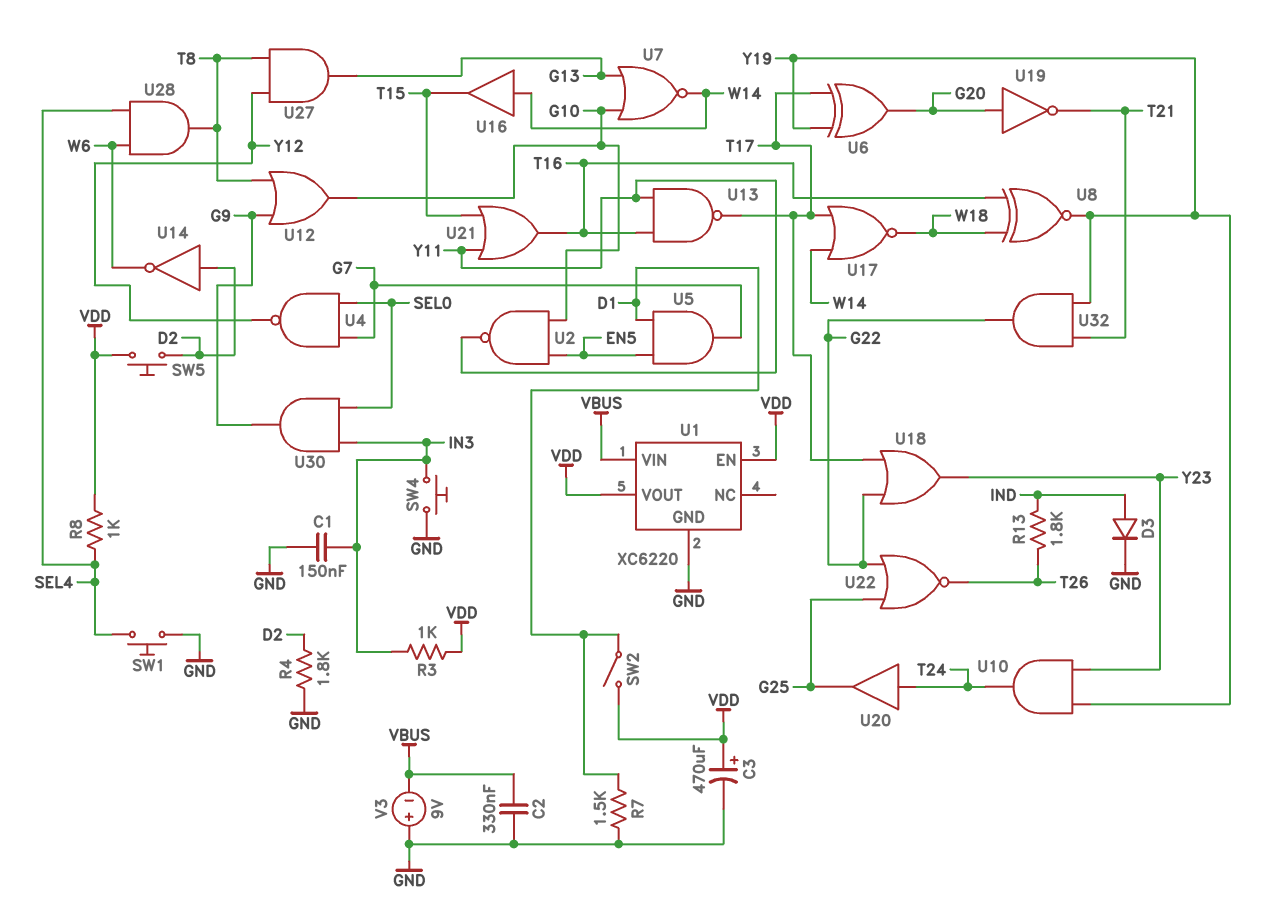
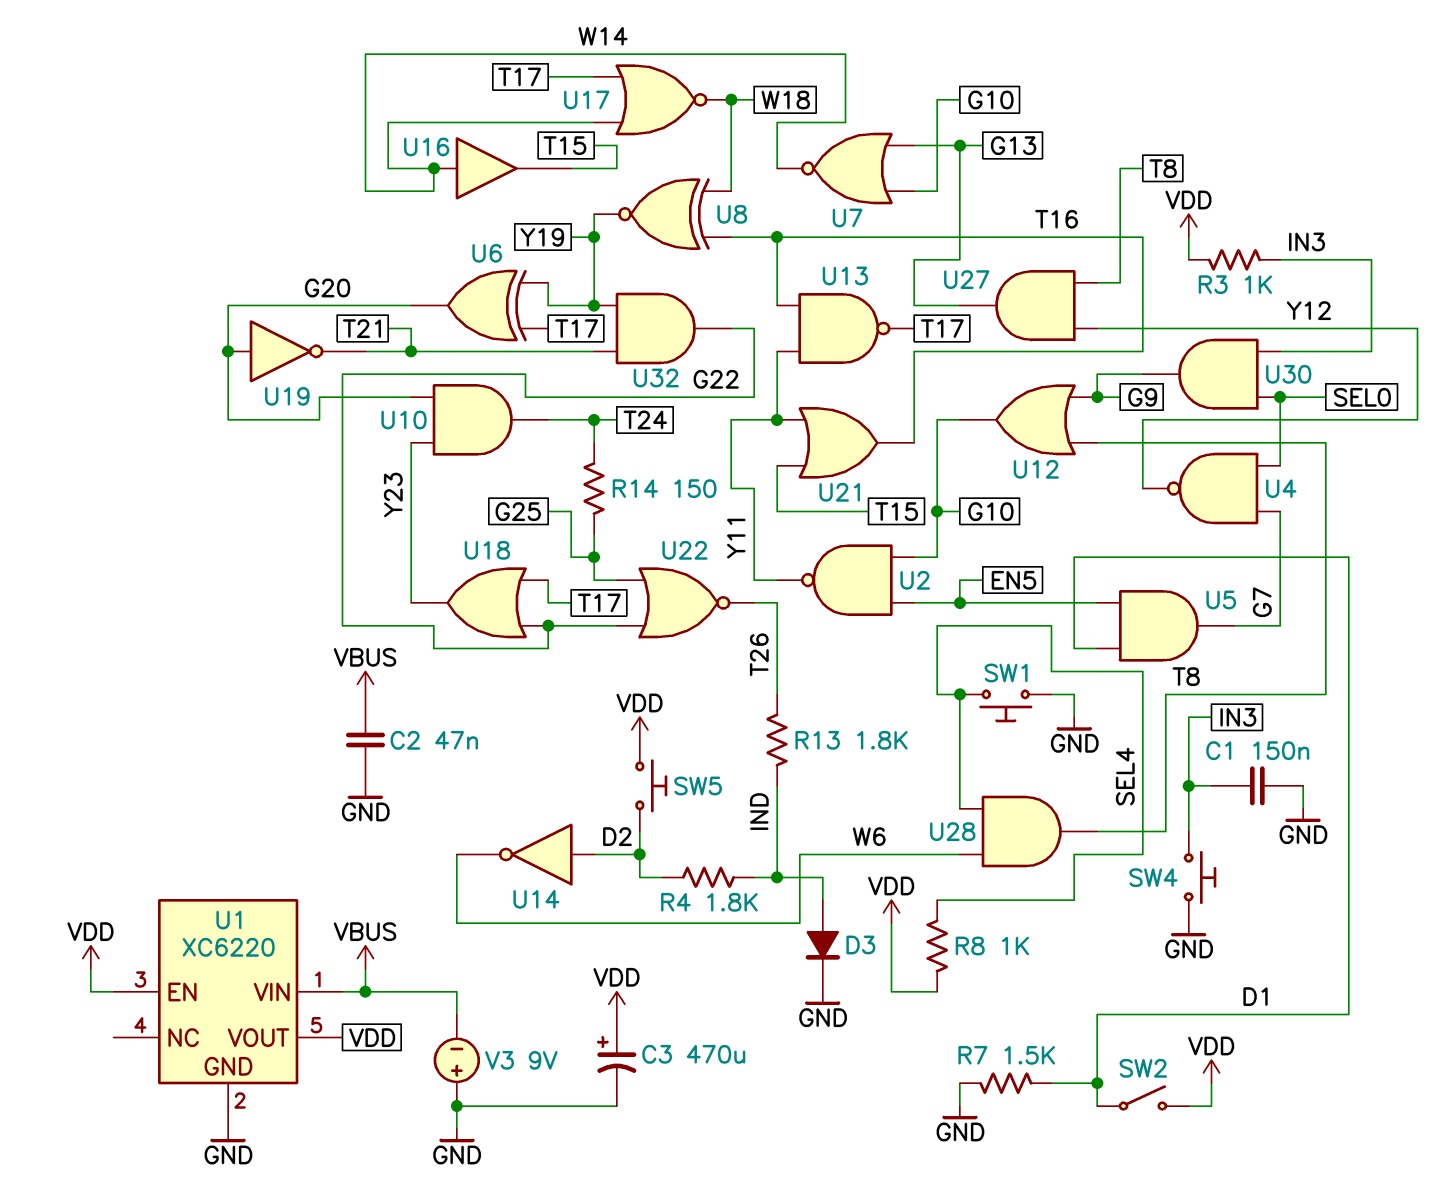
C2: 330nF (GND, VBUS) -> 47nF (GND, VBUS)
R4: 1.8k (D2, GND) -> 1.8k (D2, IND)
R14: none -> 150 (G25, T24)
U10: AND (in Y19, in Y23, out T24) -> AND (in G20, in Y23, out T24)
U20: buffer (in T24, out G25) -> none

